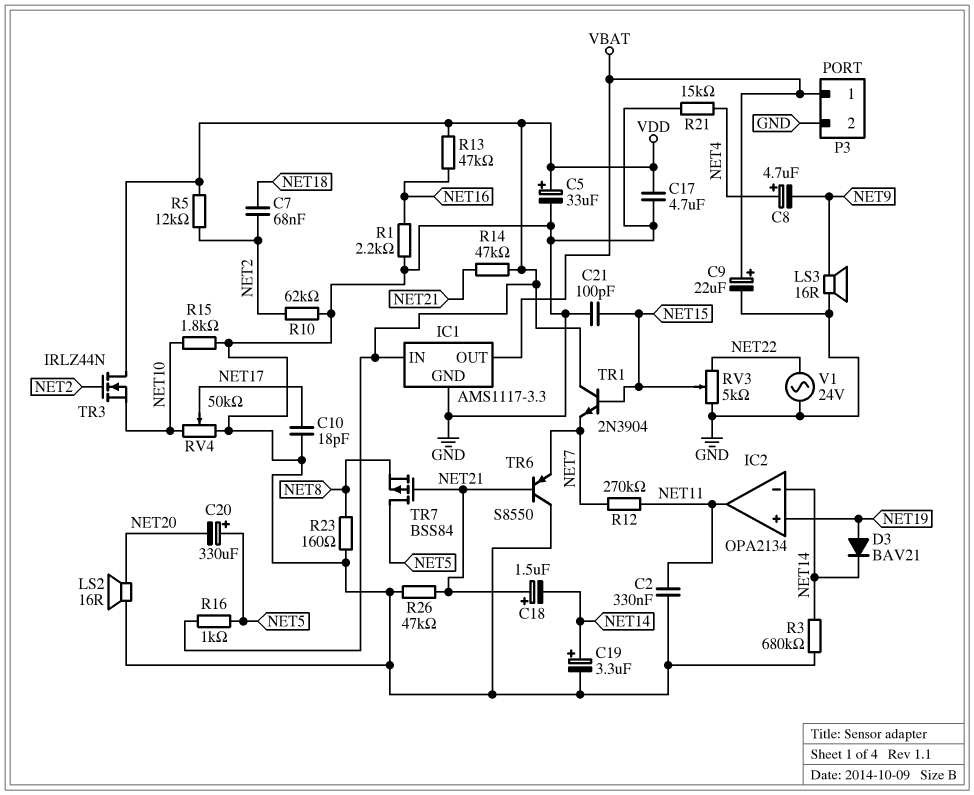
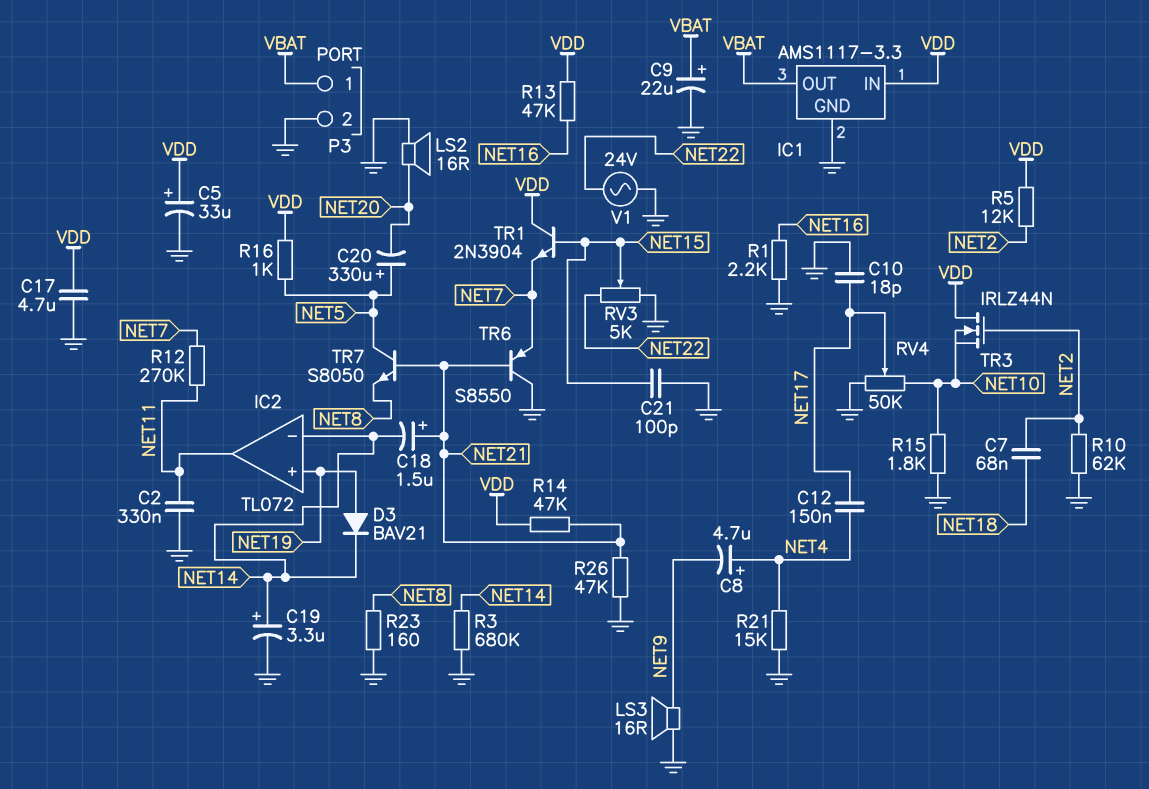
C12: none -> 150nF (NET4, NET17)
IC2: OPA2134 -> TL072
TR7: PMOS BSS84 (G NET21, D NET5, S NET8) -> NPN S8050 (B NET21, C NET5, E NET8)

